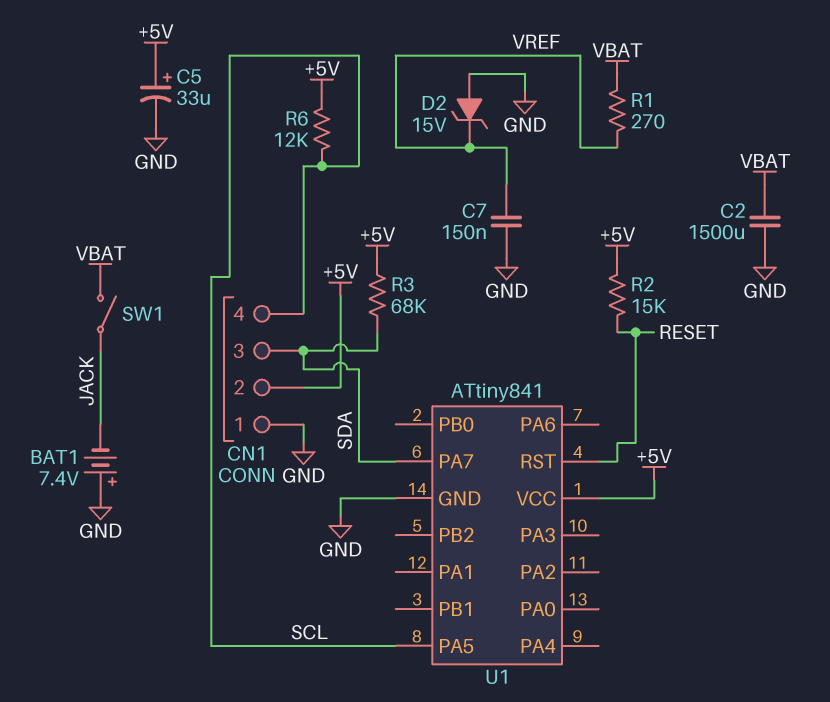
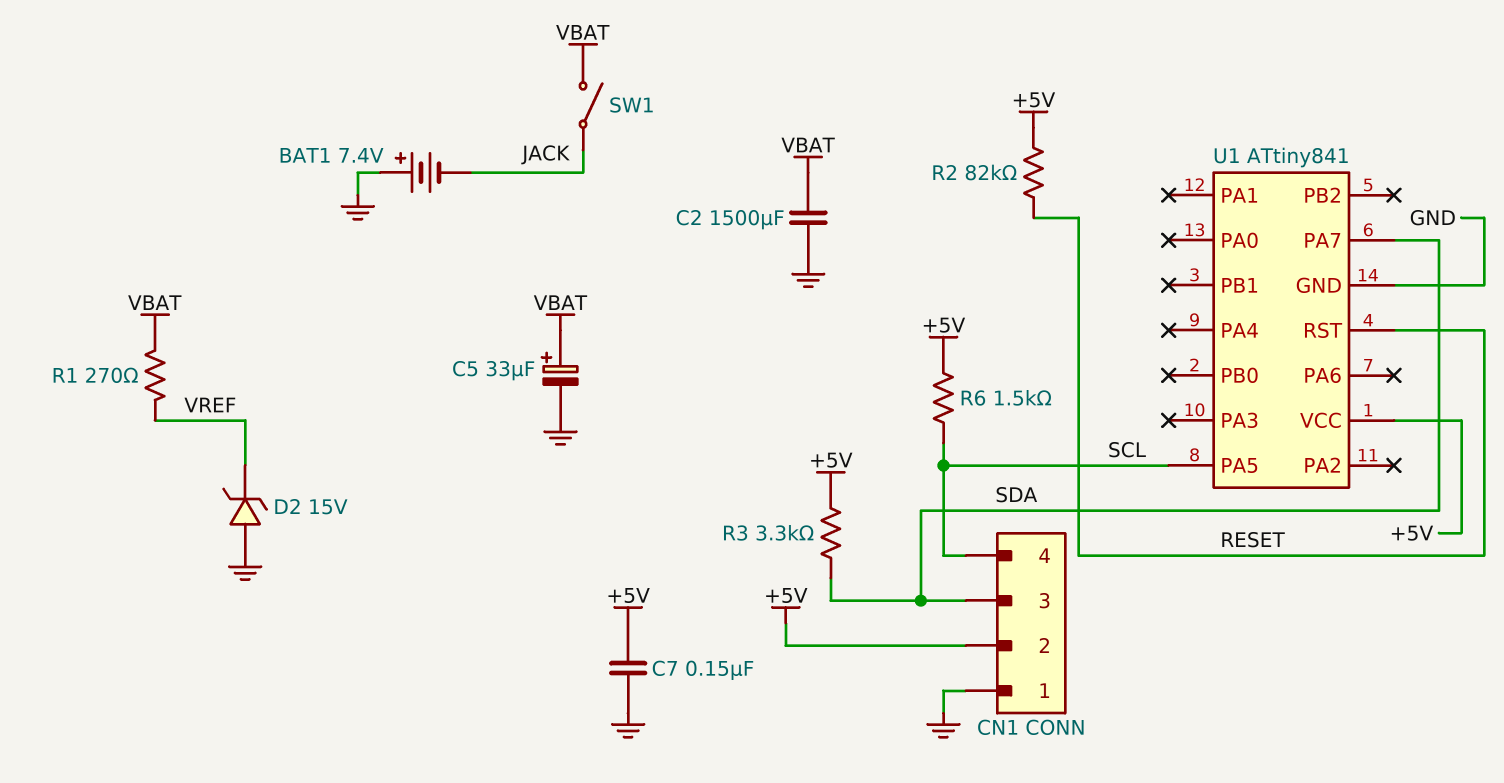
C5: 33uF (plus +5V, minus GND) -> 33uF (plus VBAT, minus GND)
C7: 150nF (GND, VREF) -> 150nF (+5V, GND)
R2: 15k (+5V, RESET) -> 82k (+5V, RESET)
R3: 68k (+5V, SDA) -> 3.3k (+5V, SDA)
R6: 12k (+5V, SCL) -> 1.5k (+5V, SCL)

